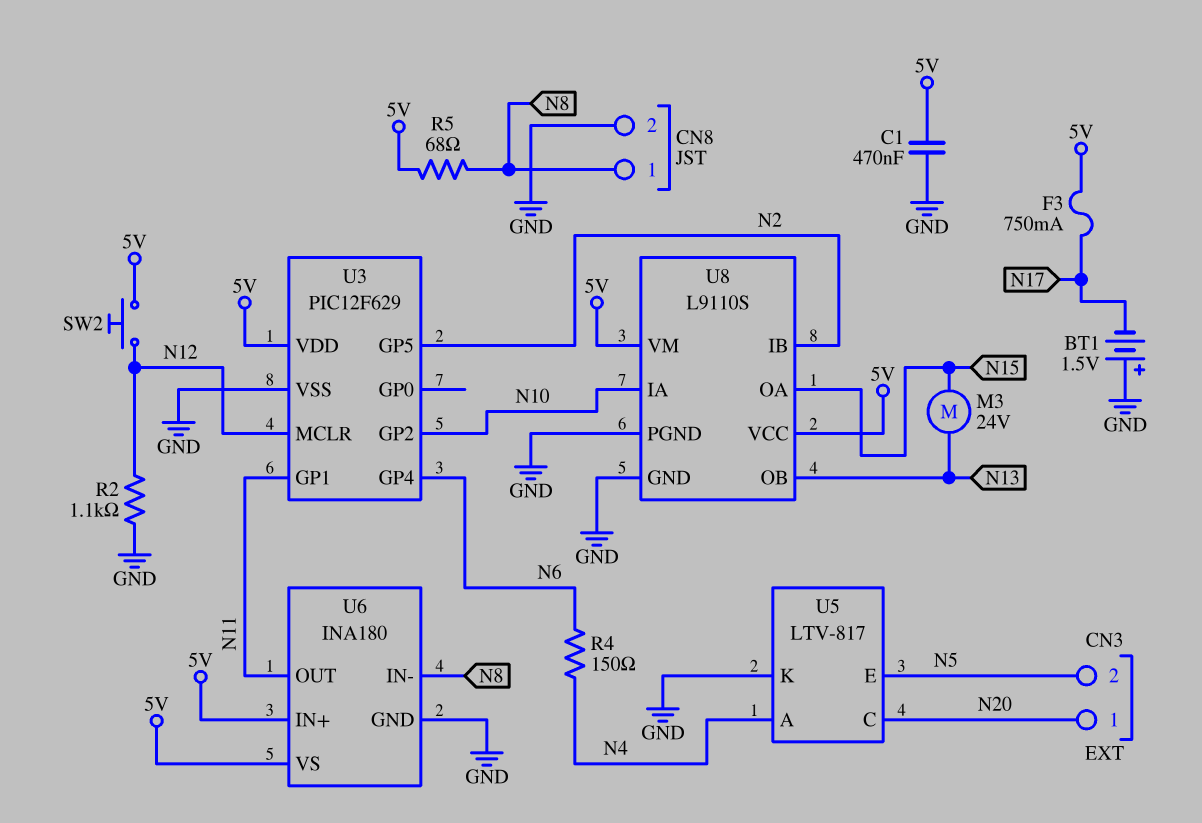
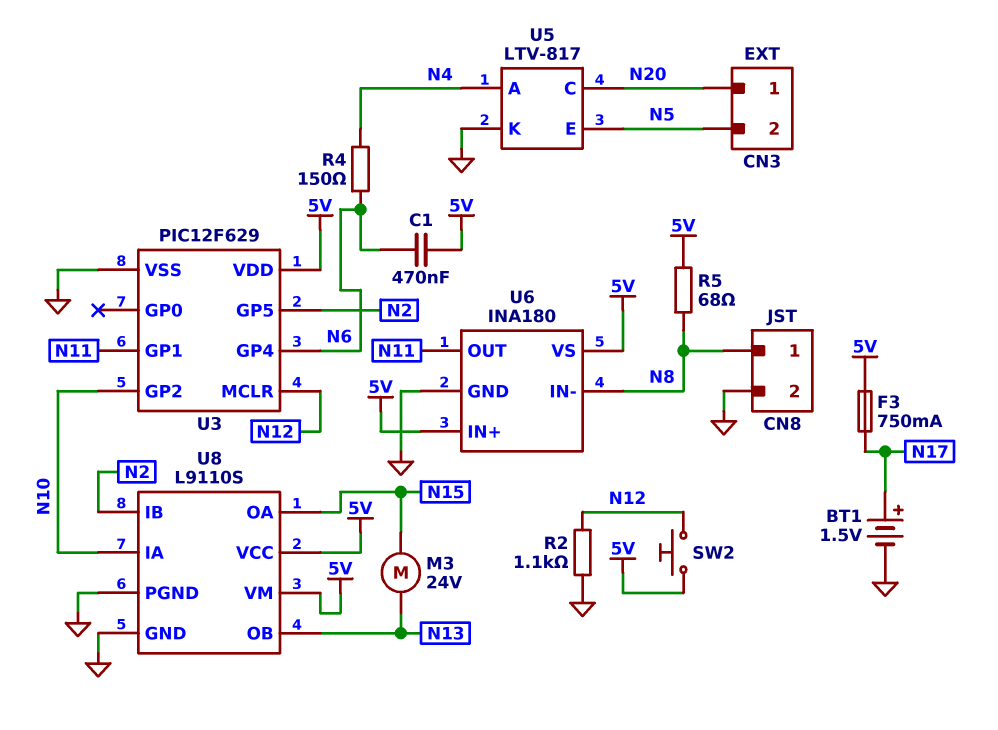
BT1: 1.5V (plus GND, minus N17) -> 1.5V (plus N17, minus GND)
C1: 470nF (5V, GND) -> 470nF (5V, N6)

